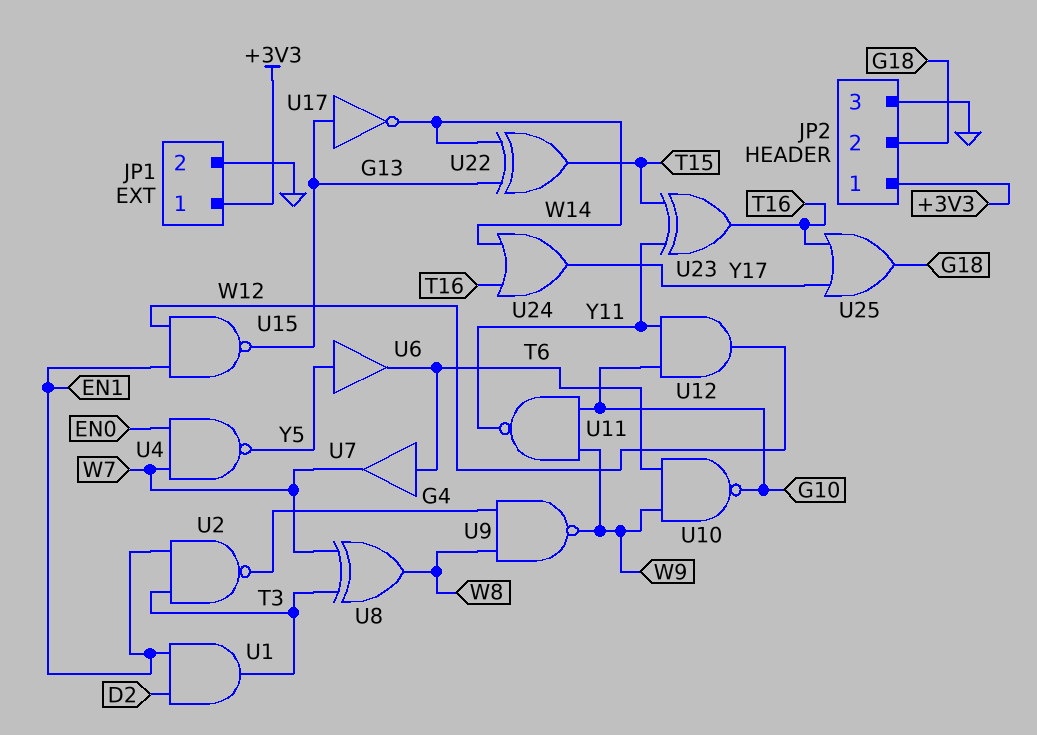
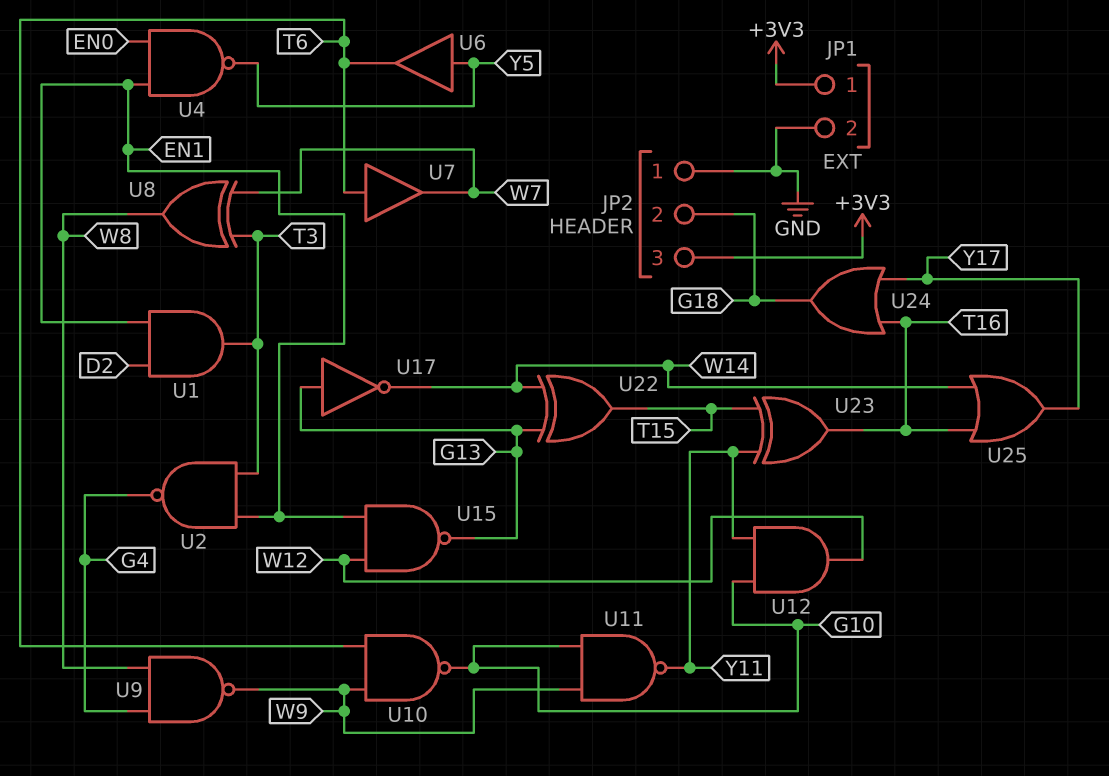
JP2 pin 1: +3V3 -> GND
JP2 pin 3: GND -> +3V3
U4: NAND (in EN0, in W7, out Y5) -> NAND (in EN0, in EN1, out Y5)
U24: OR (in T16, in W14, out Y17) -> OR (in T16, in Y17, out G18)
U25: OR (in T16, in Y17, out G18) -> OR (in T16, in W14, out Y17)

